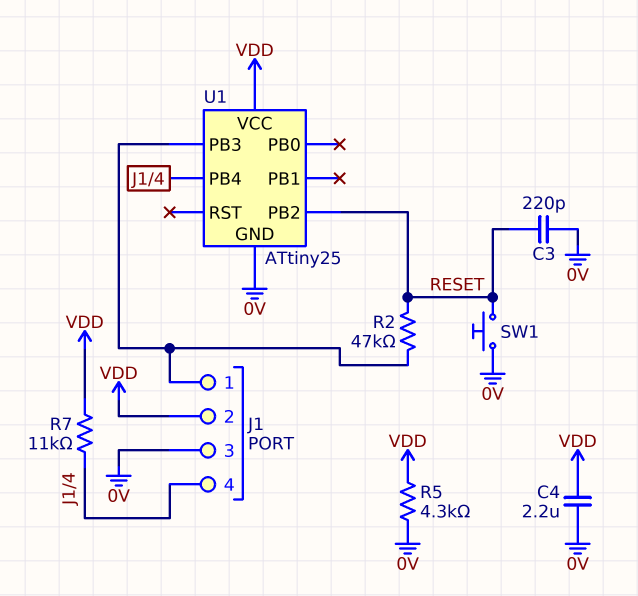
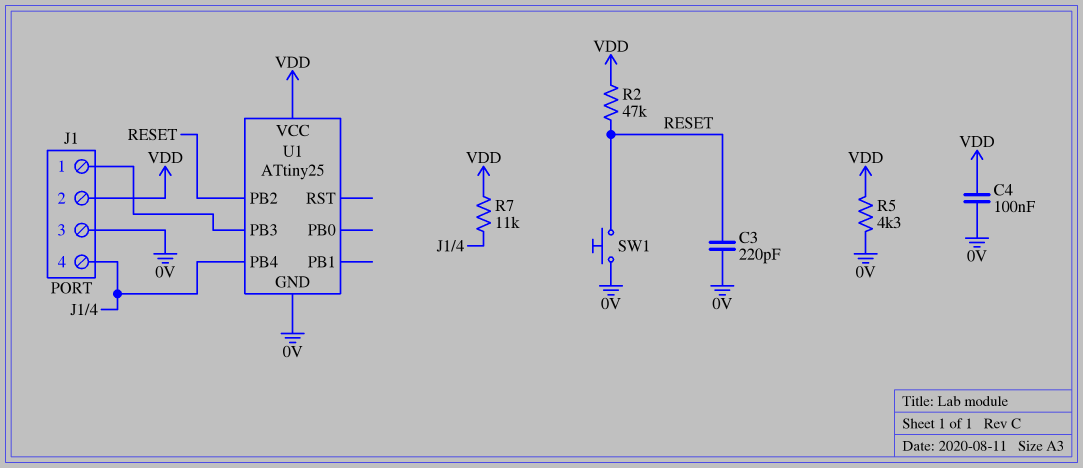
C4: 2.2uF (0V, VDD) -> 100nF (0V, VDD)
R2: 47k (J1/1, RESET) -> 47k (RESET, VDD)

